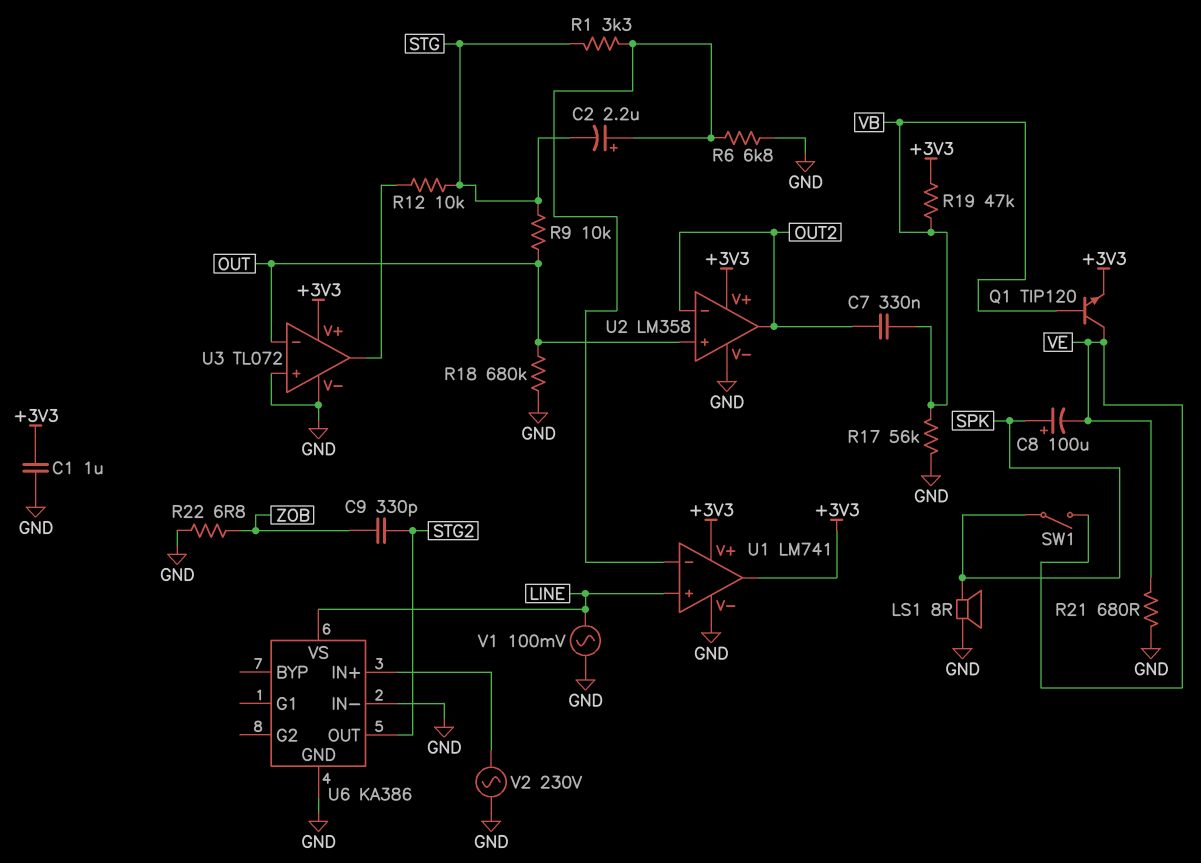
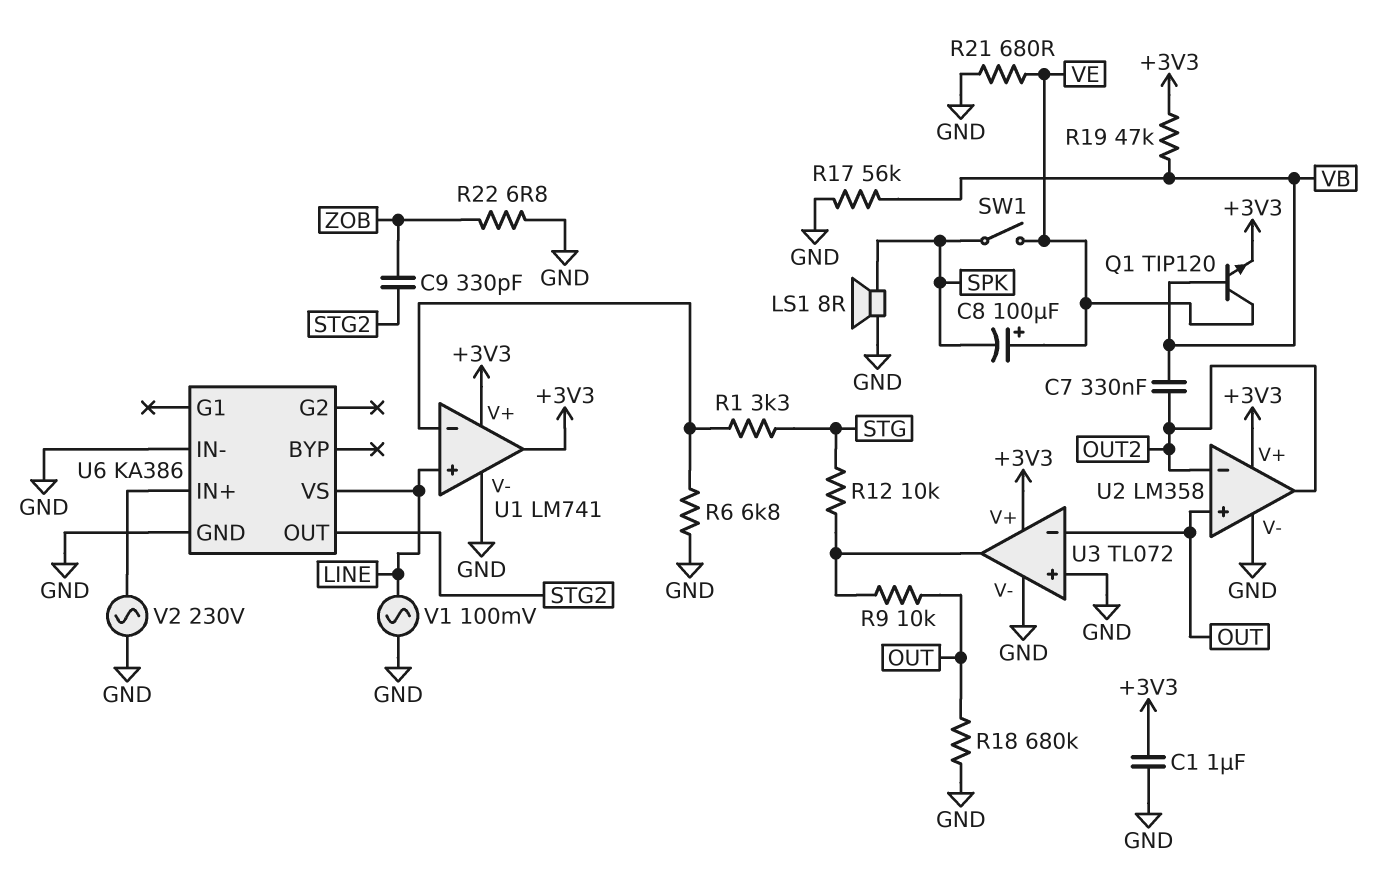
C2: 2.2uF (plus U1/in-, minus STG) -> none
C8: 100uF (plus SPK, minus VE) -> 100uF (plus VE, minus SPK)
R9: 10k (OUT, STG) -> 10k (OUT, U3/out)

